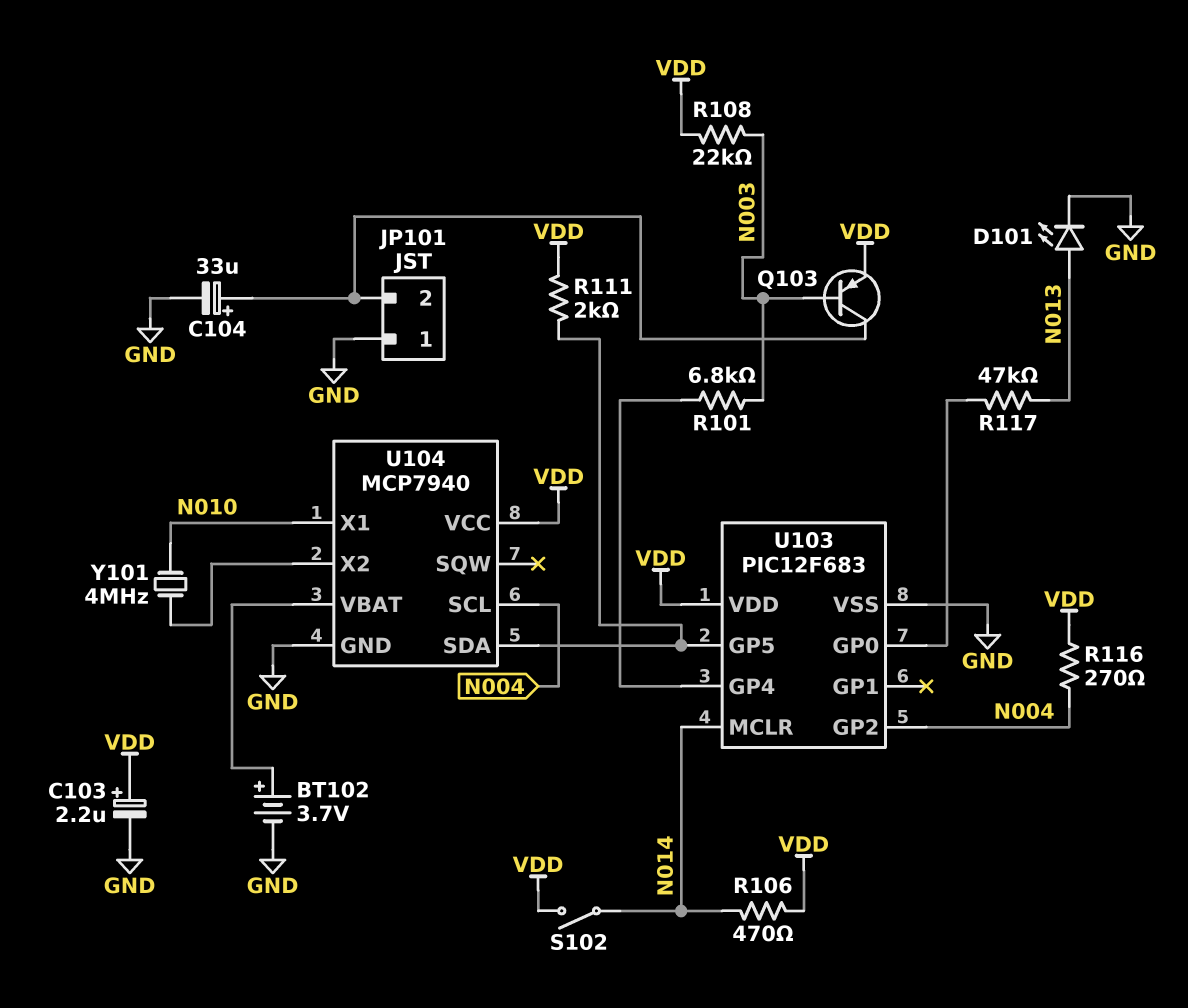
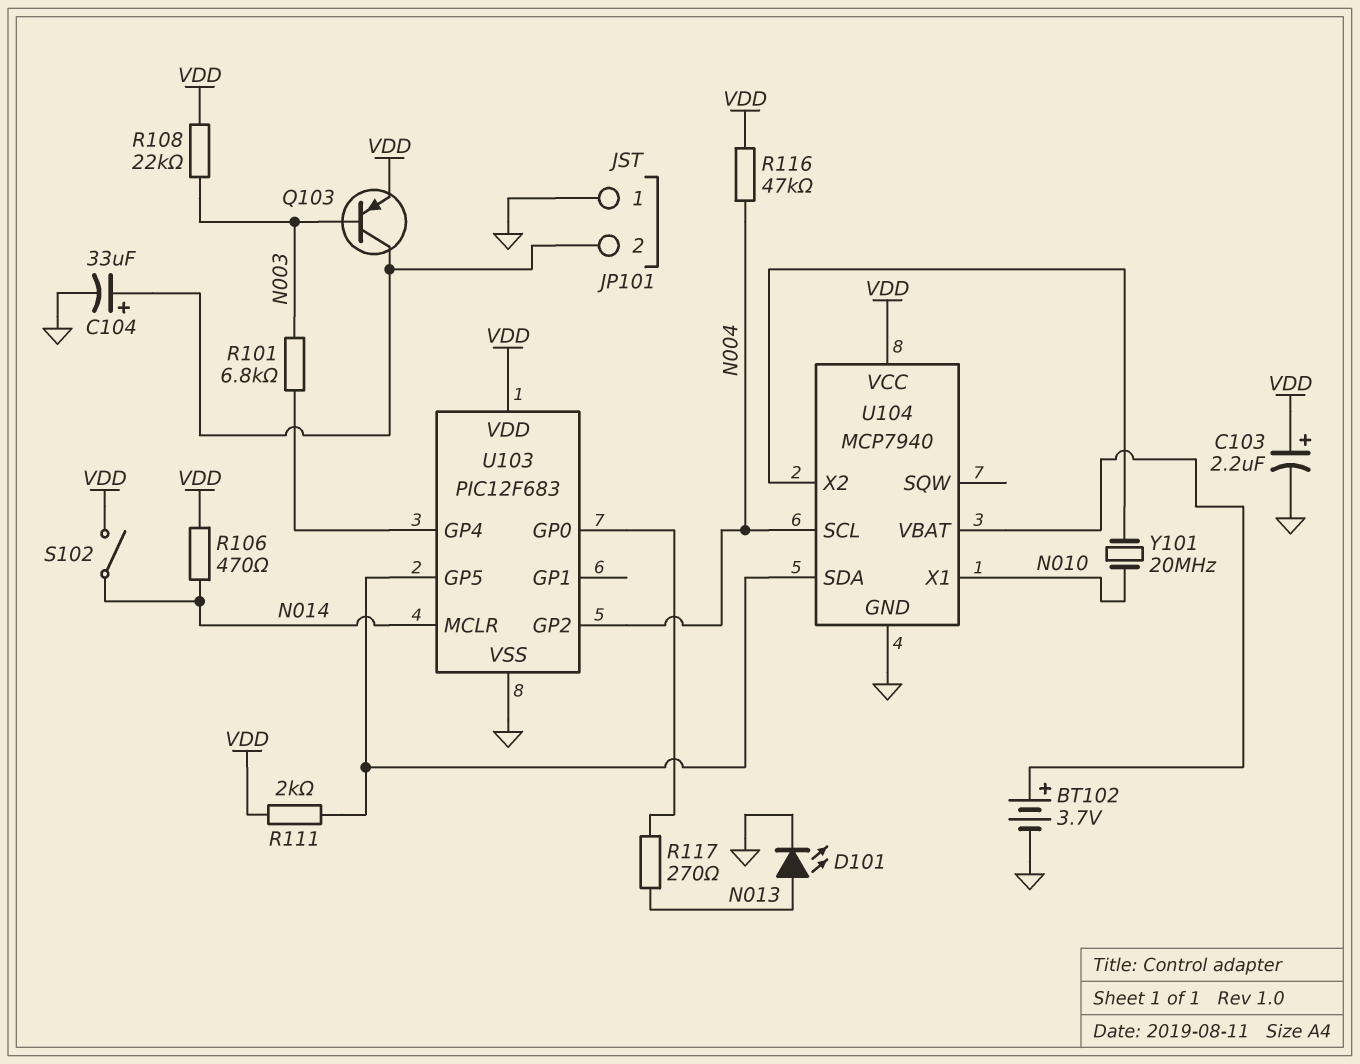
R116: 270 (N004, VDD) -> 47k (N004, VDD)
R117: 47k (N013, U103/GP0) -> 270 (N013, U103/GP0)
Y101: 4MHz (N010, U104/X2) -> 20MHz (N010, U104/X2)

